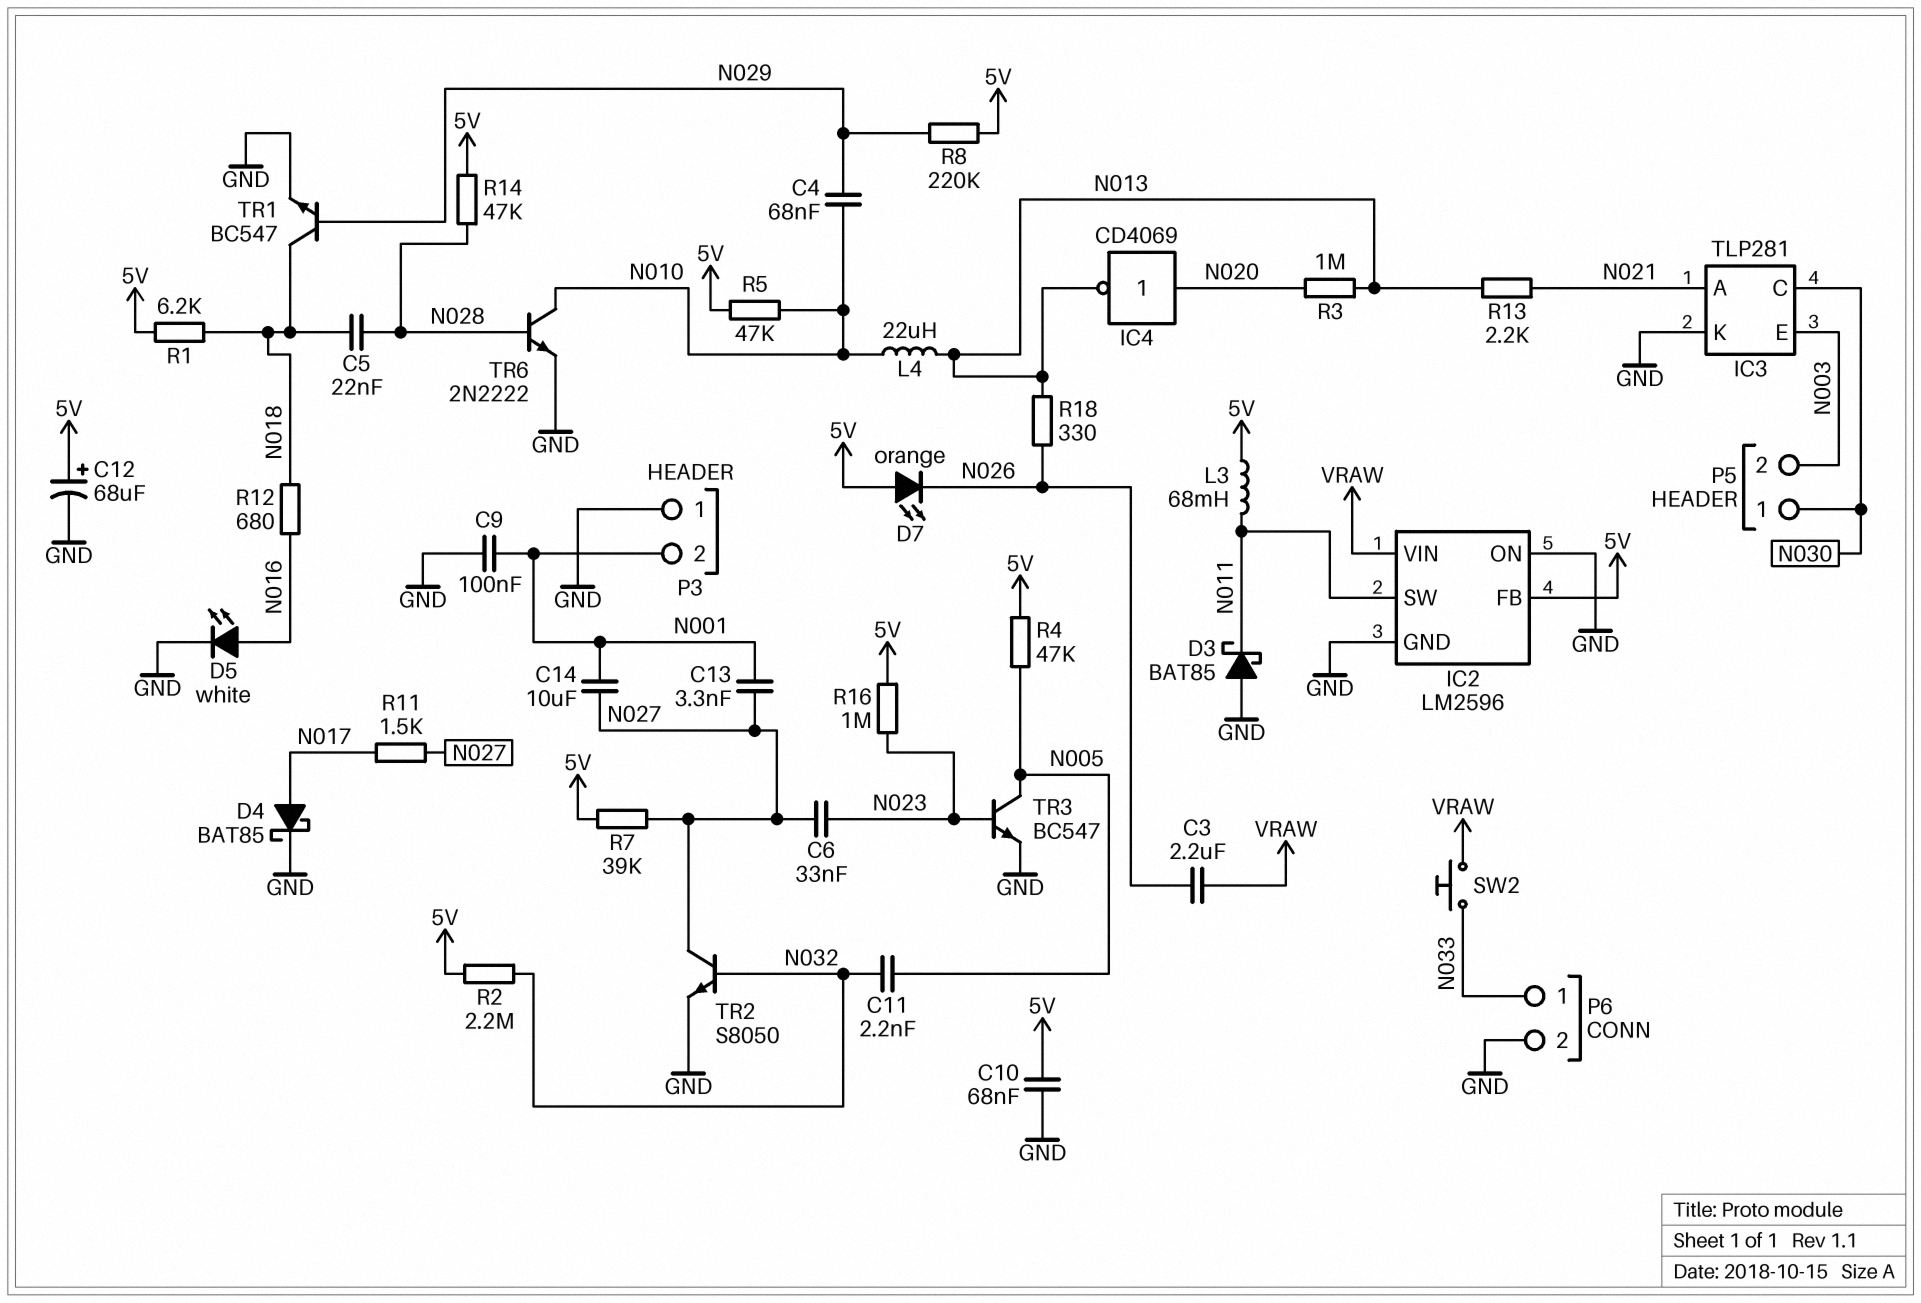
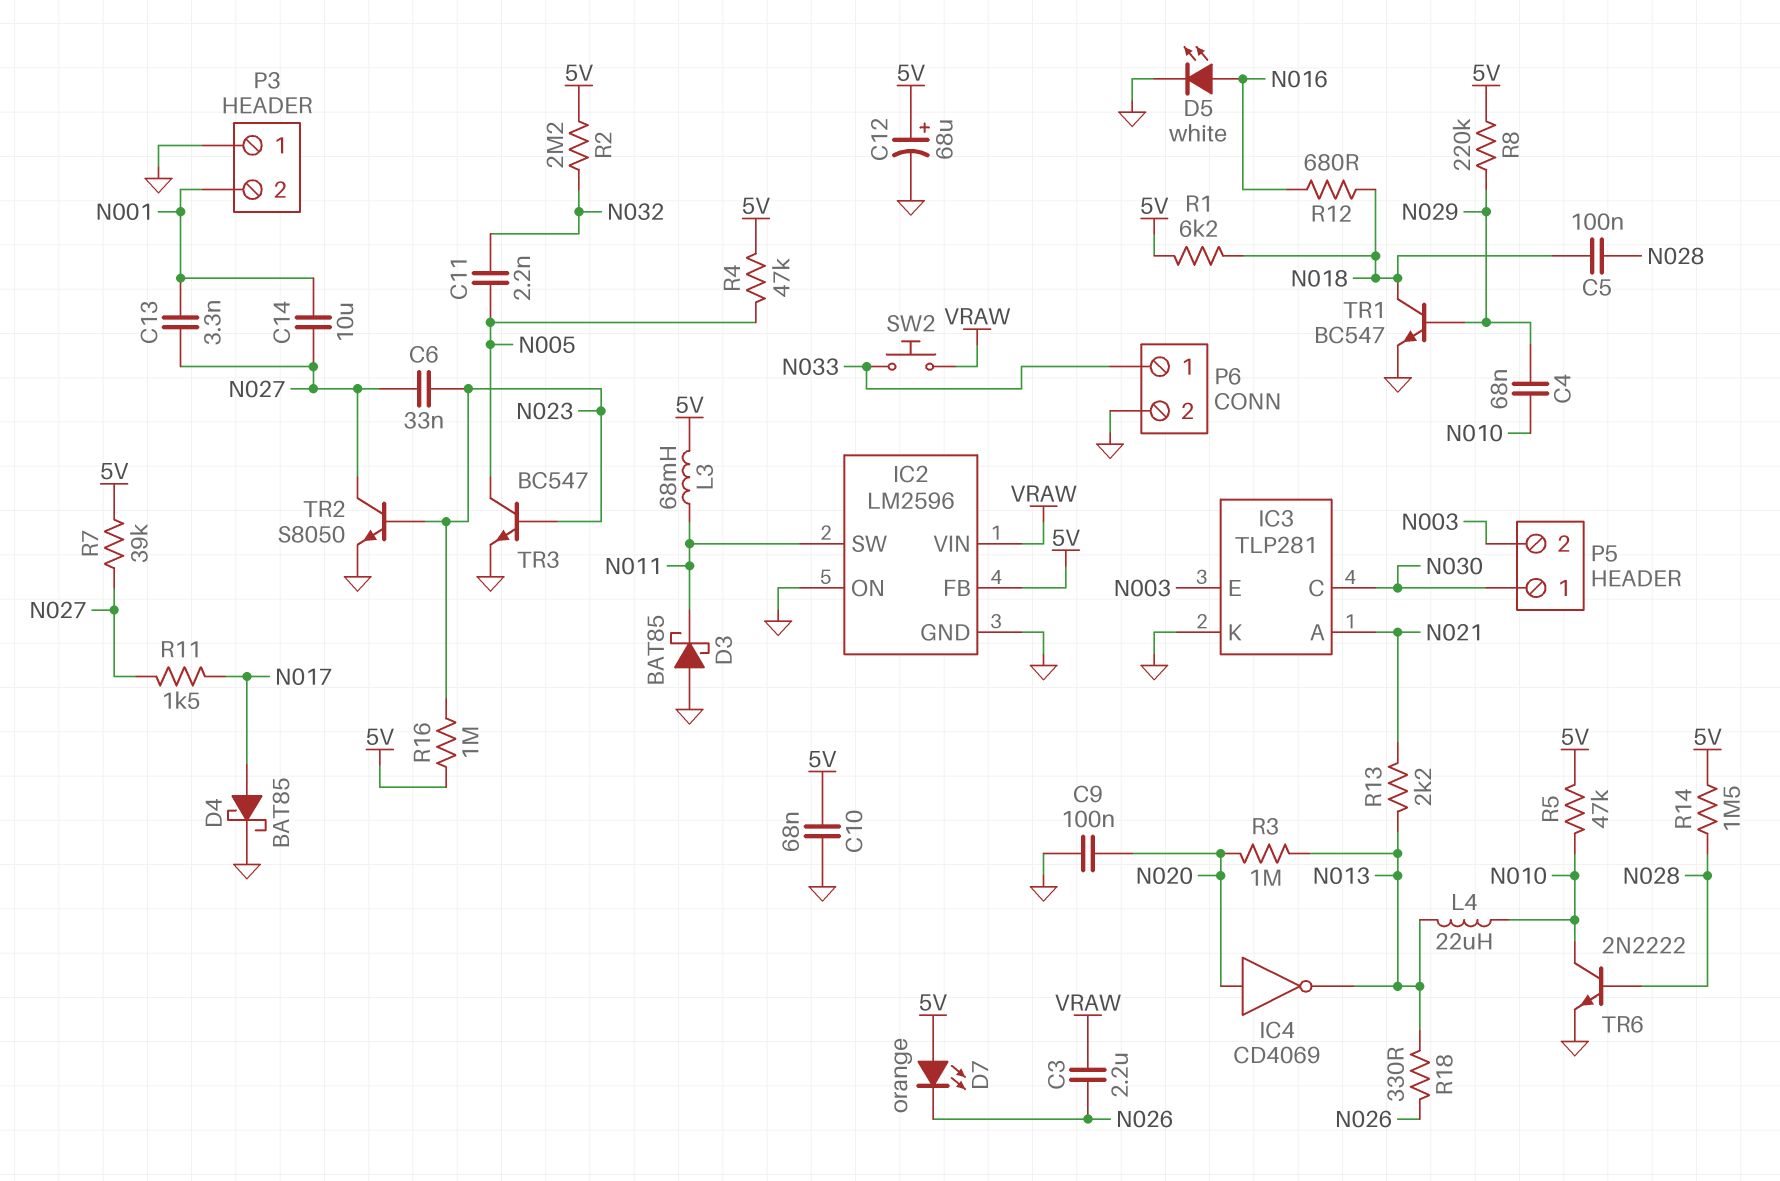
C5: 22nF (N018, N028) -> 100nF (N018, N028)
C9: 100nF (GND, N001) -> 100nF (GND, N020)
R14: 47k (5V, N028) -> 1.5M (5V, N028)
TR2: NPN S8050 (B N032, C N027, E GND) -> NPN S8050 (B N023, C N027, E GND)

